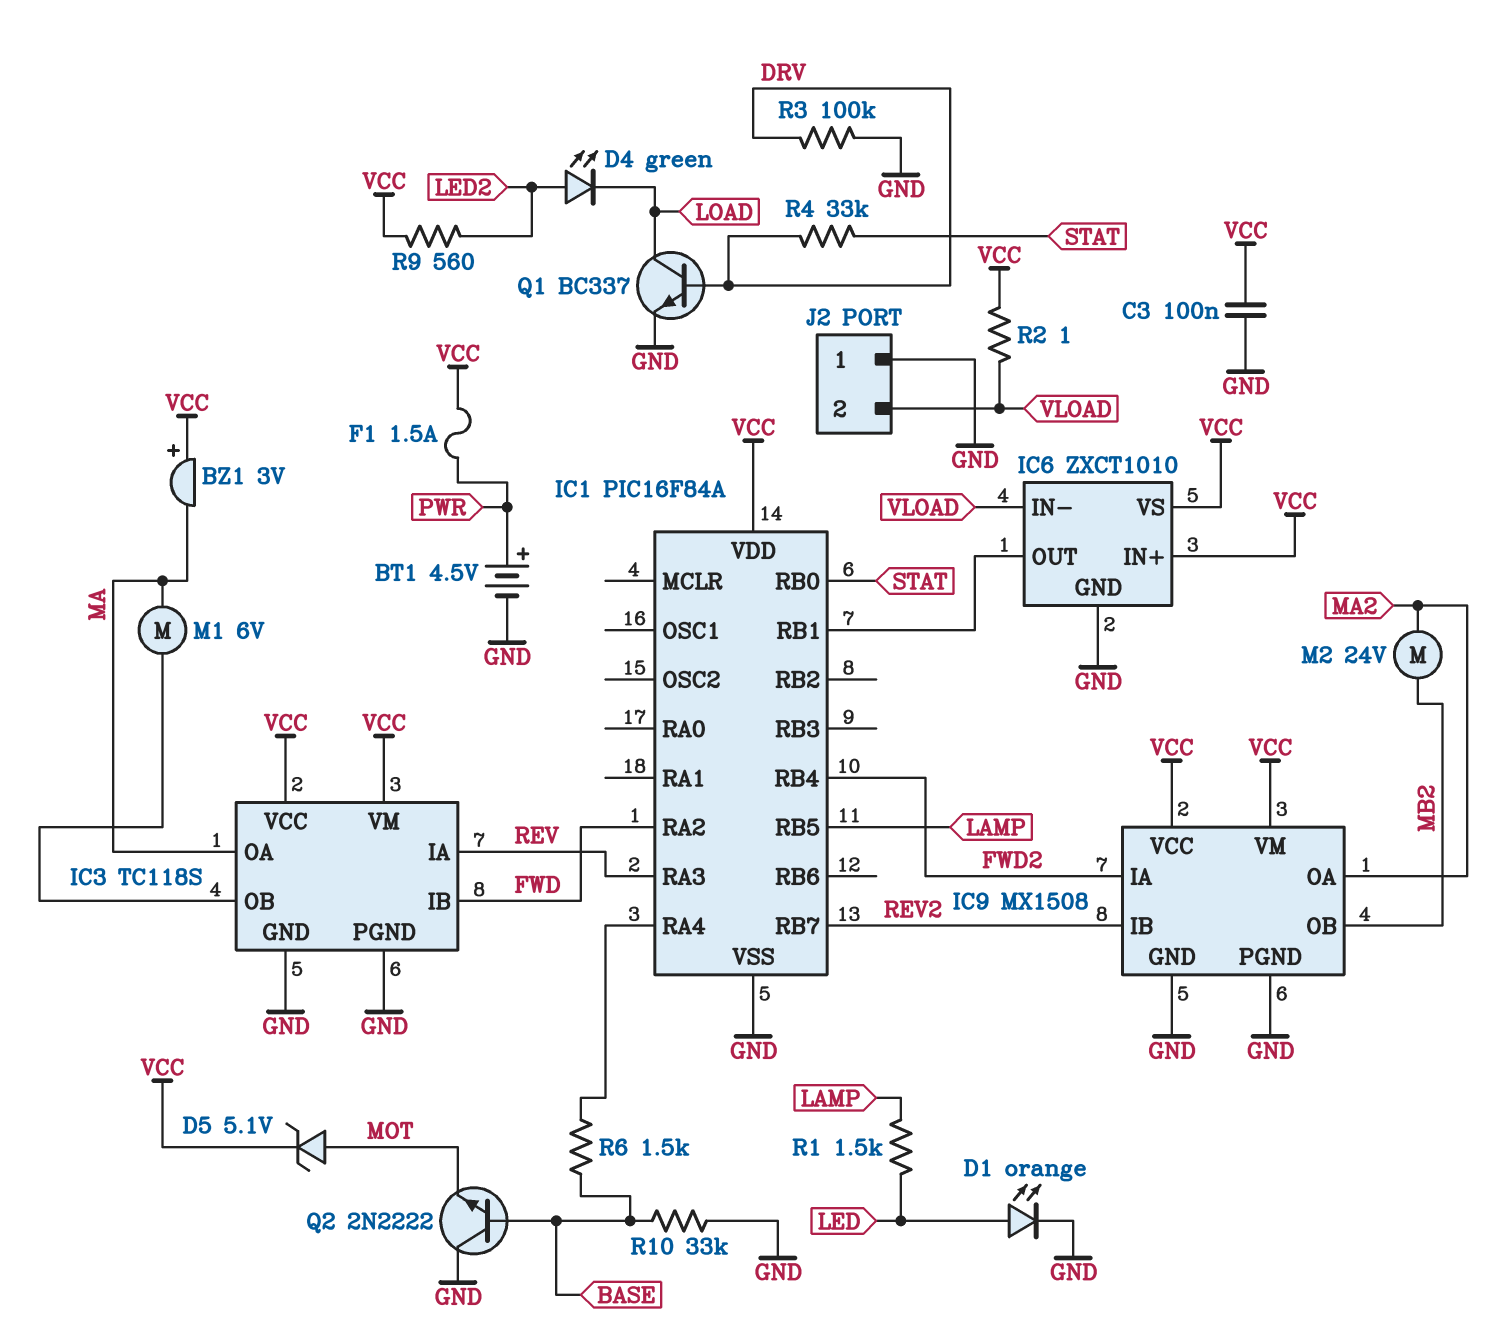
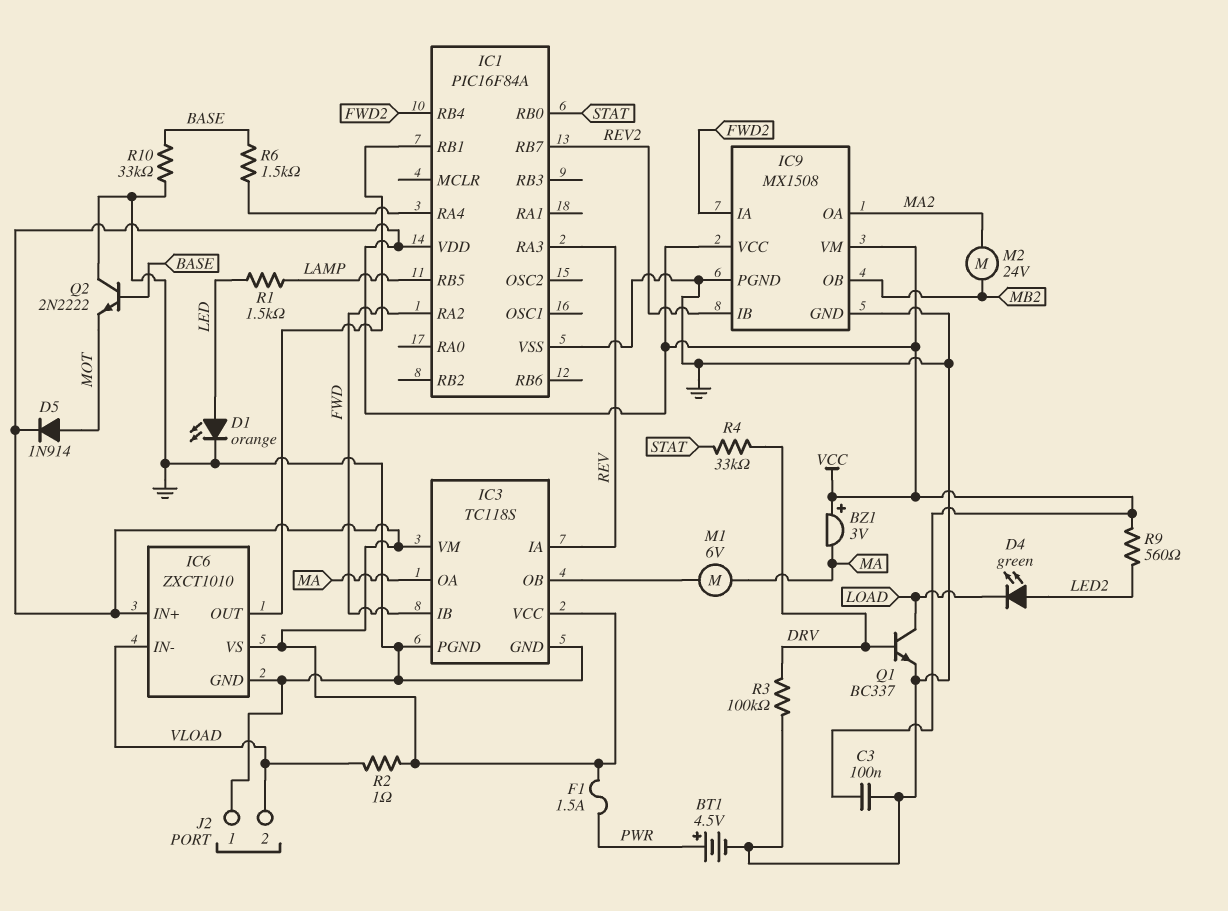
D5: zener 5.1V (A MOT, K VCC) -> diode 1N914 (A MOT, K VCC)

